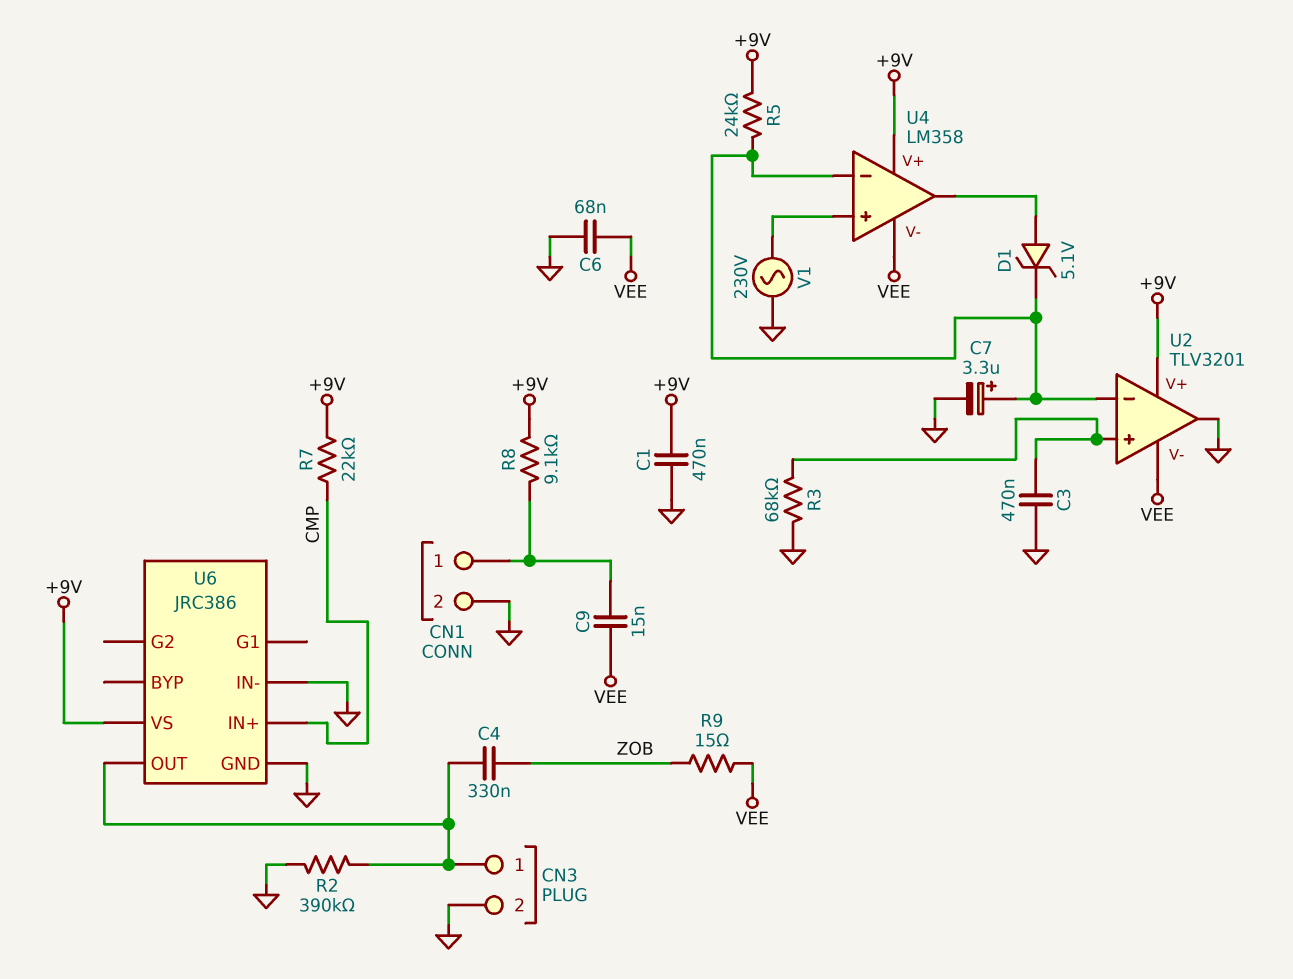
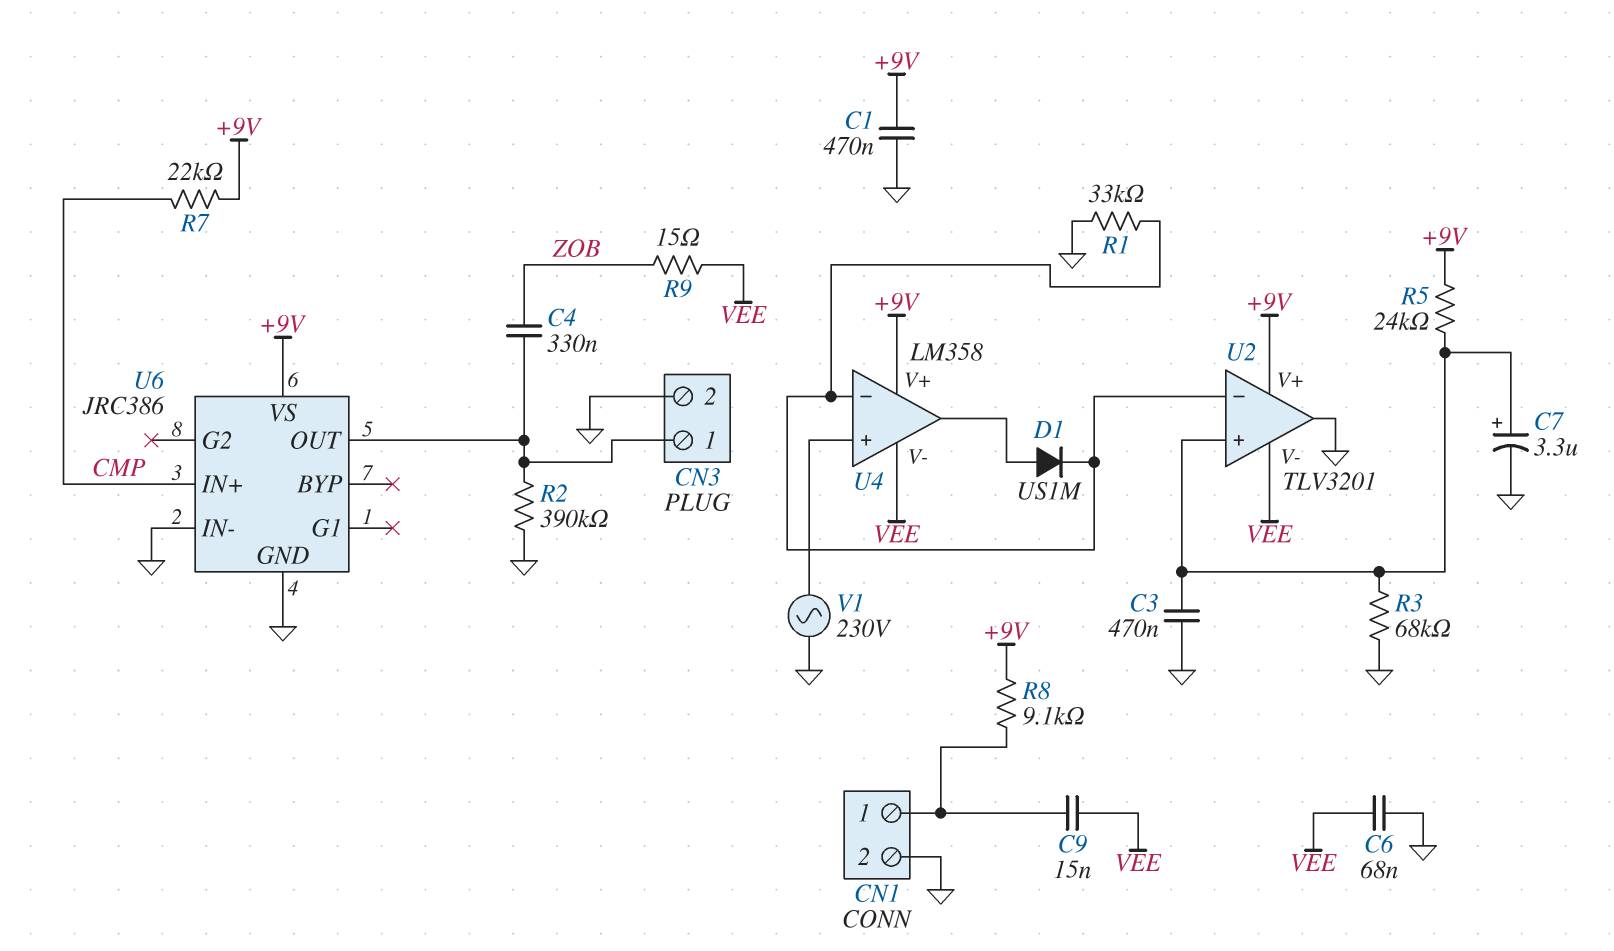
C7: 3.3uF (plus U2/in-, minus GND) -> 3.3uF (plus U2/in+, minus GND)
D1: zener 5.1V (A U4/out, K U2/in-) -> diode US1M (A U4/out, K U2/in-)
R1: none -> 33k (GND, U2/in-)
R5: 24k (+9V, U2/in-) -> 24k (+9V, U2/in+)

